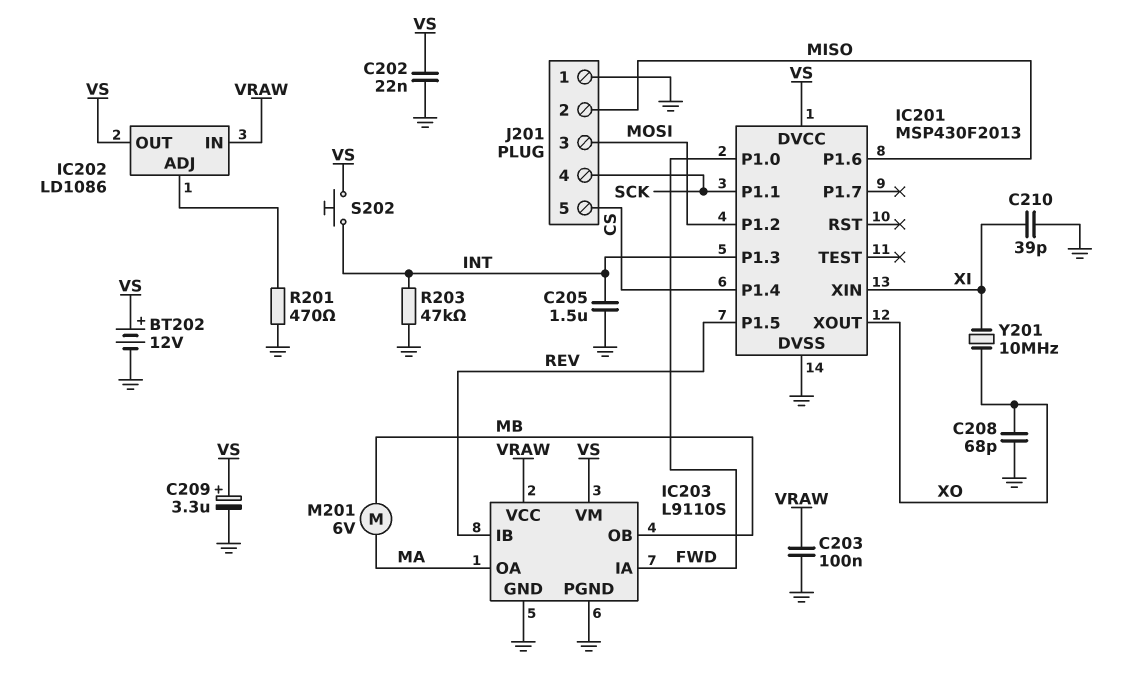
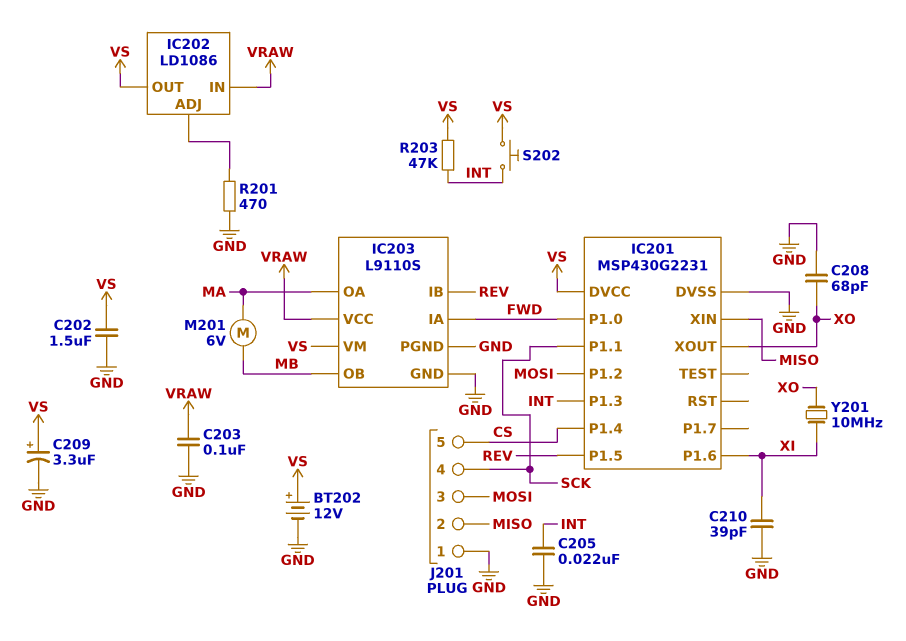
C202: 22nF (GND, VS) -> 1.5uF (GND, VS)
C205: 1.5uF (GND, INT) -> 22nF (GND, INT)
IC201: MSP430F2013 -> MSP430G2231
IC201 pin P1.6: MISO -> XI
IC201 pin XIN: XI -> MISO
R203: 47k (GND, INT) -> 47k (INT, VS)

